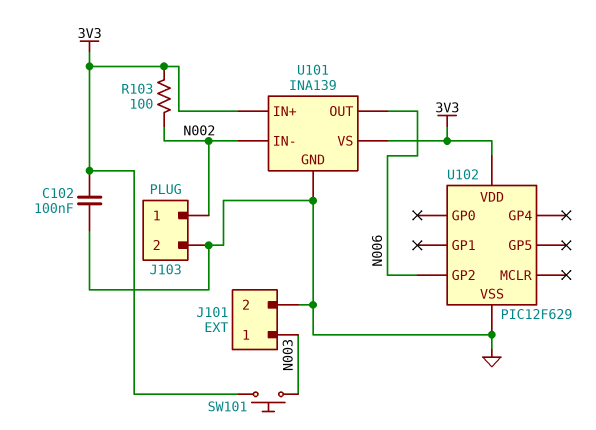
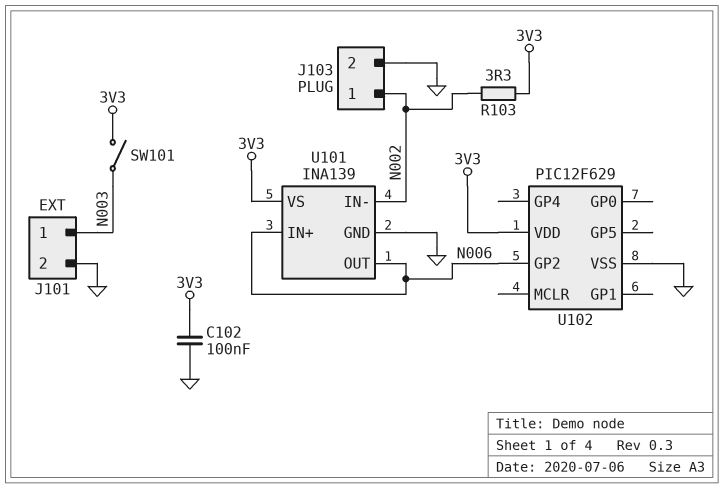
R103: 100 (3V3, N002) -> 3.3 (3V3, N002)
SW101: button (3V3, N003) -> switch (3V3, N003)
U101 pin IN+: 3V3 -> N006

